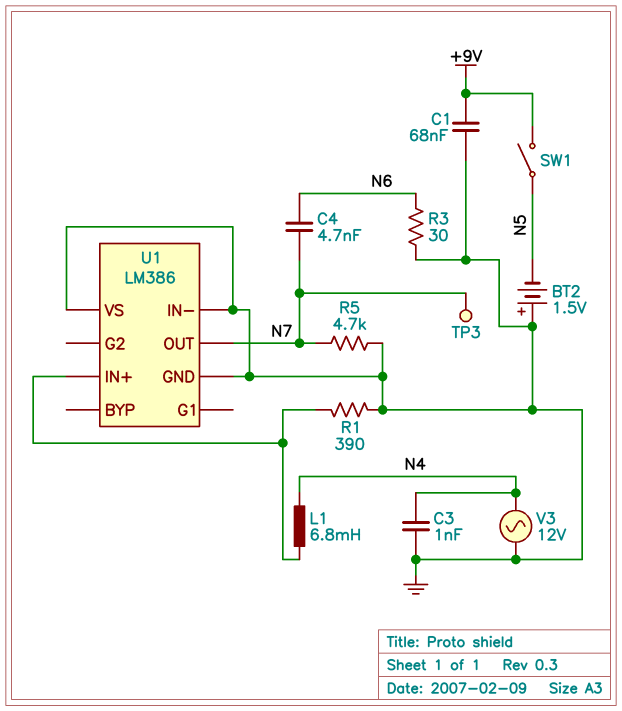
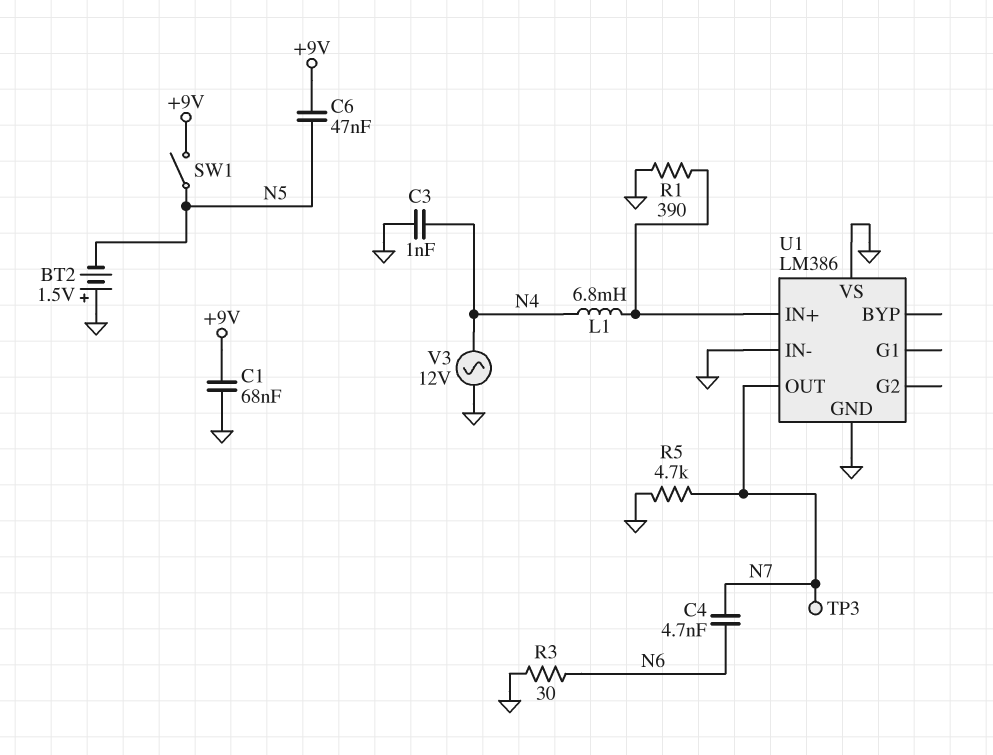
C6: none -> 47nF (+9V, N5)

